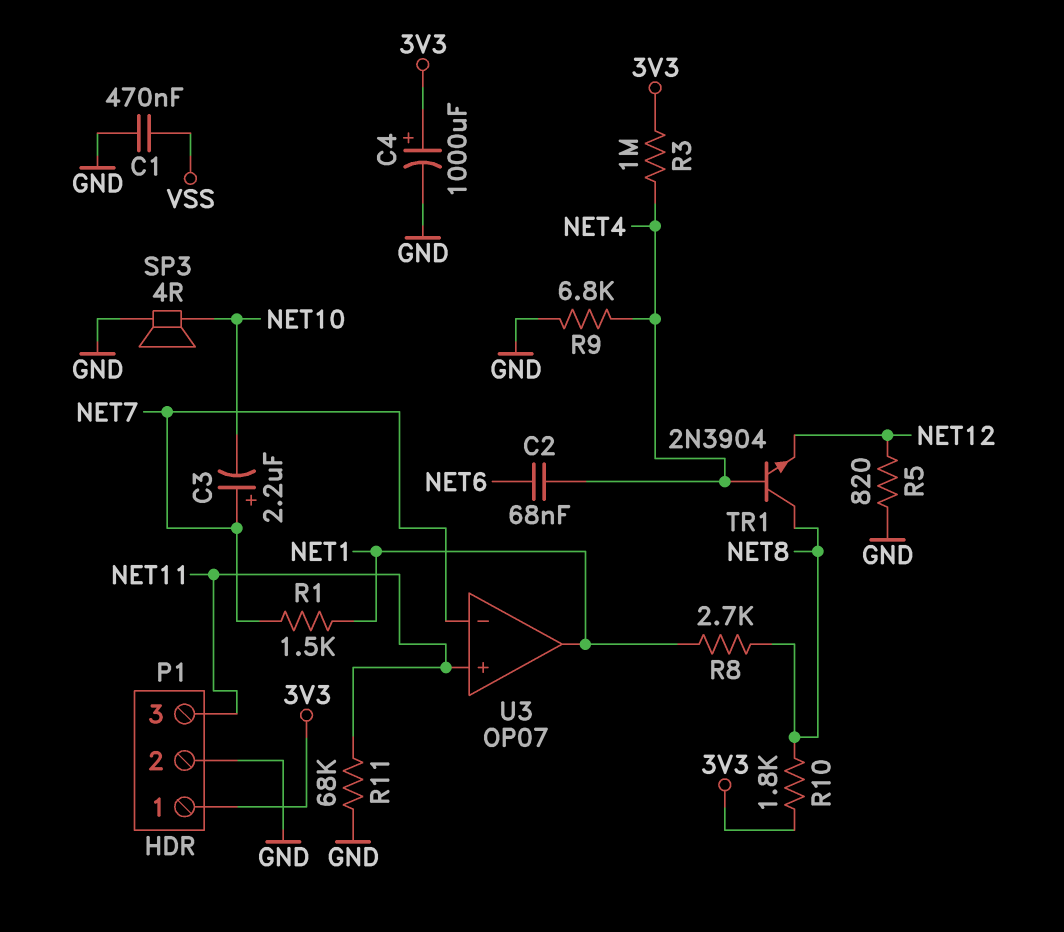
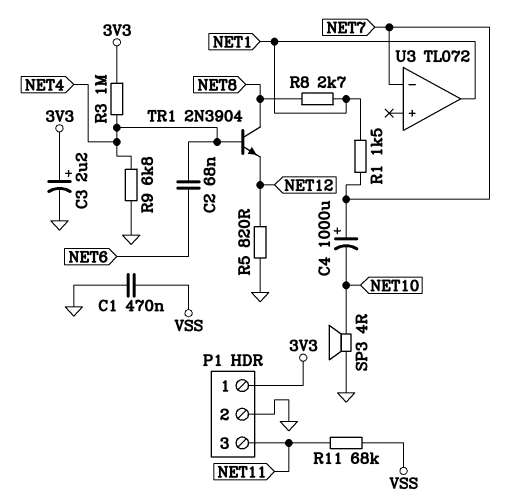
C3: 2.2uF (plus NET7, minus NET10) -> 2.2uF (plus 3V3, minus GND)
C4: 1000uF (plus 3V3, minus GND) -> 1000uF (plus NET7, minus NET10)
R10: 1.8k (3V3, NET8) -> none
R11: 68k (GND, NET11) -> 68k (NET11, VSS)
U3: OP07 -> TL072
U3 pin in+: NET11 -> none

